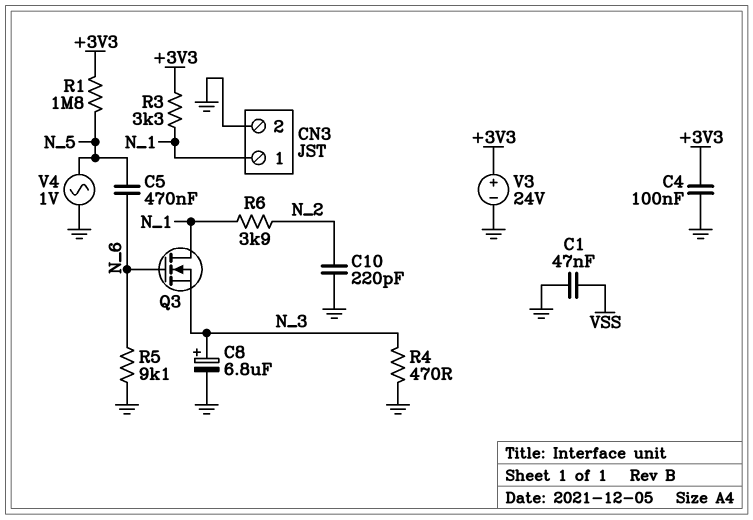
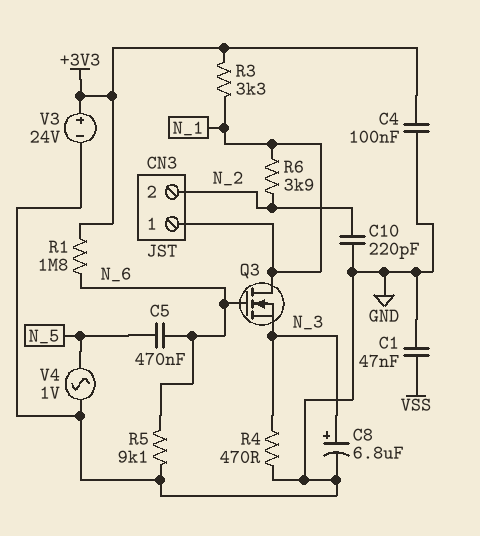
CN3 pin 2: GND -> N_2
R1: 1.8M (+3V3, N_5) -> 1.8M (+3V3, N_6)

